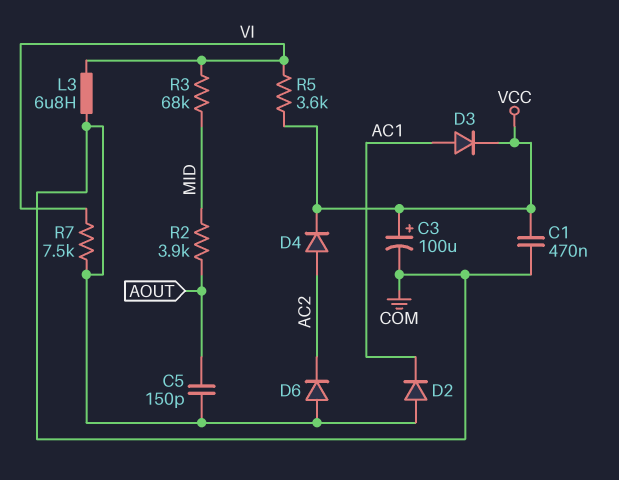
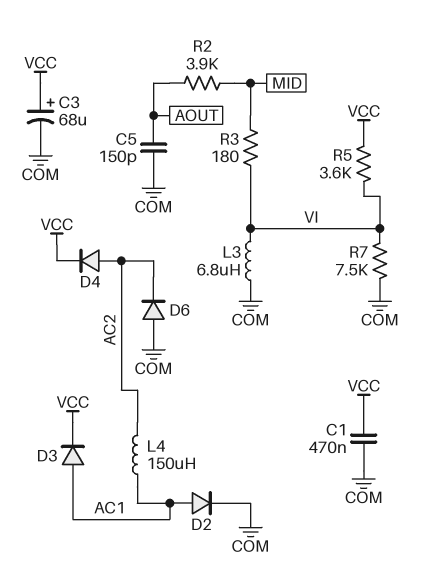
C3: 100uF (plus VCC, minus COM) -> 68uF (plus VCC, minus COM)
D2: diode (A COM, K AC1) -> diode (A AC1, K COM)
L4: none -> 150uH (AC1, AC2)
R3: 68k (MID, VI) -> 180 (MID, VI)

